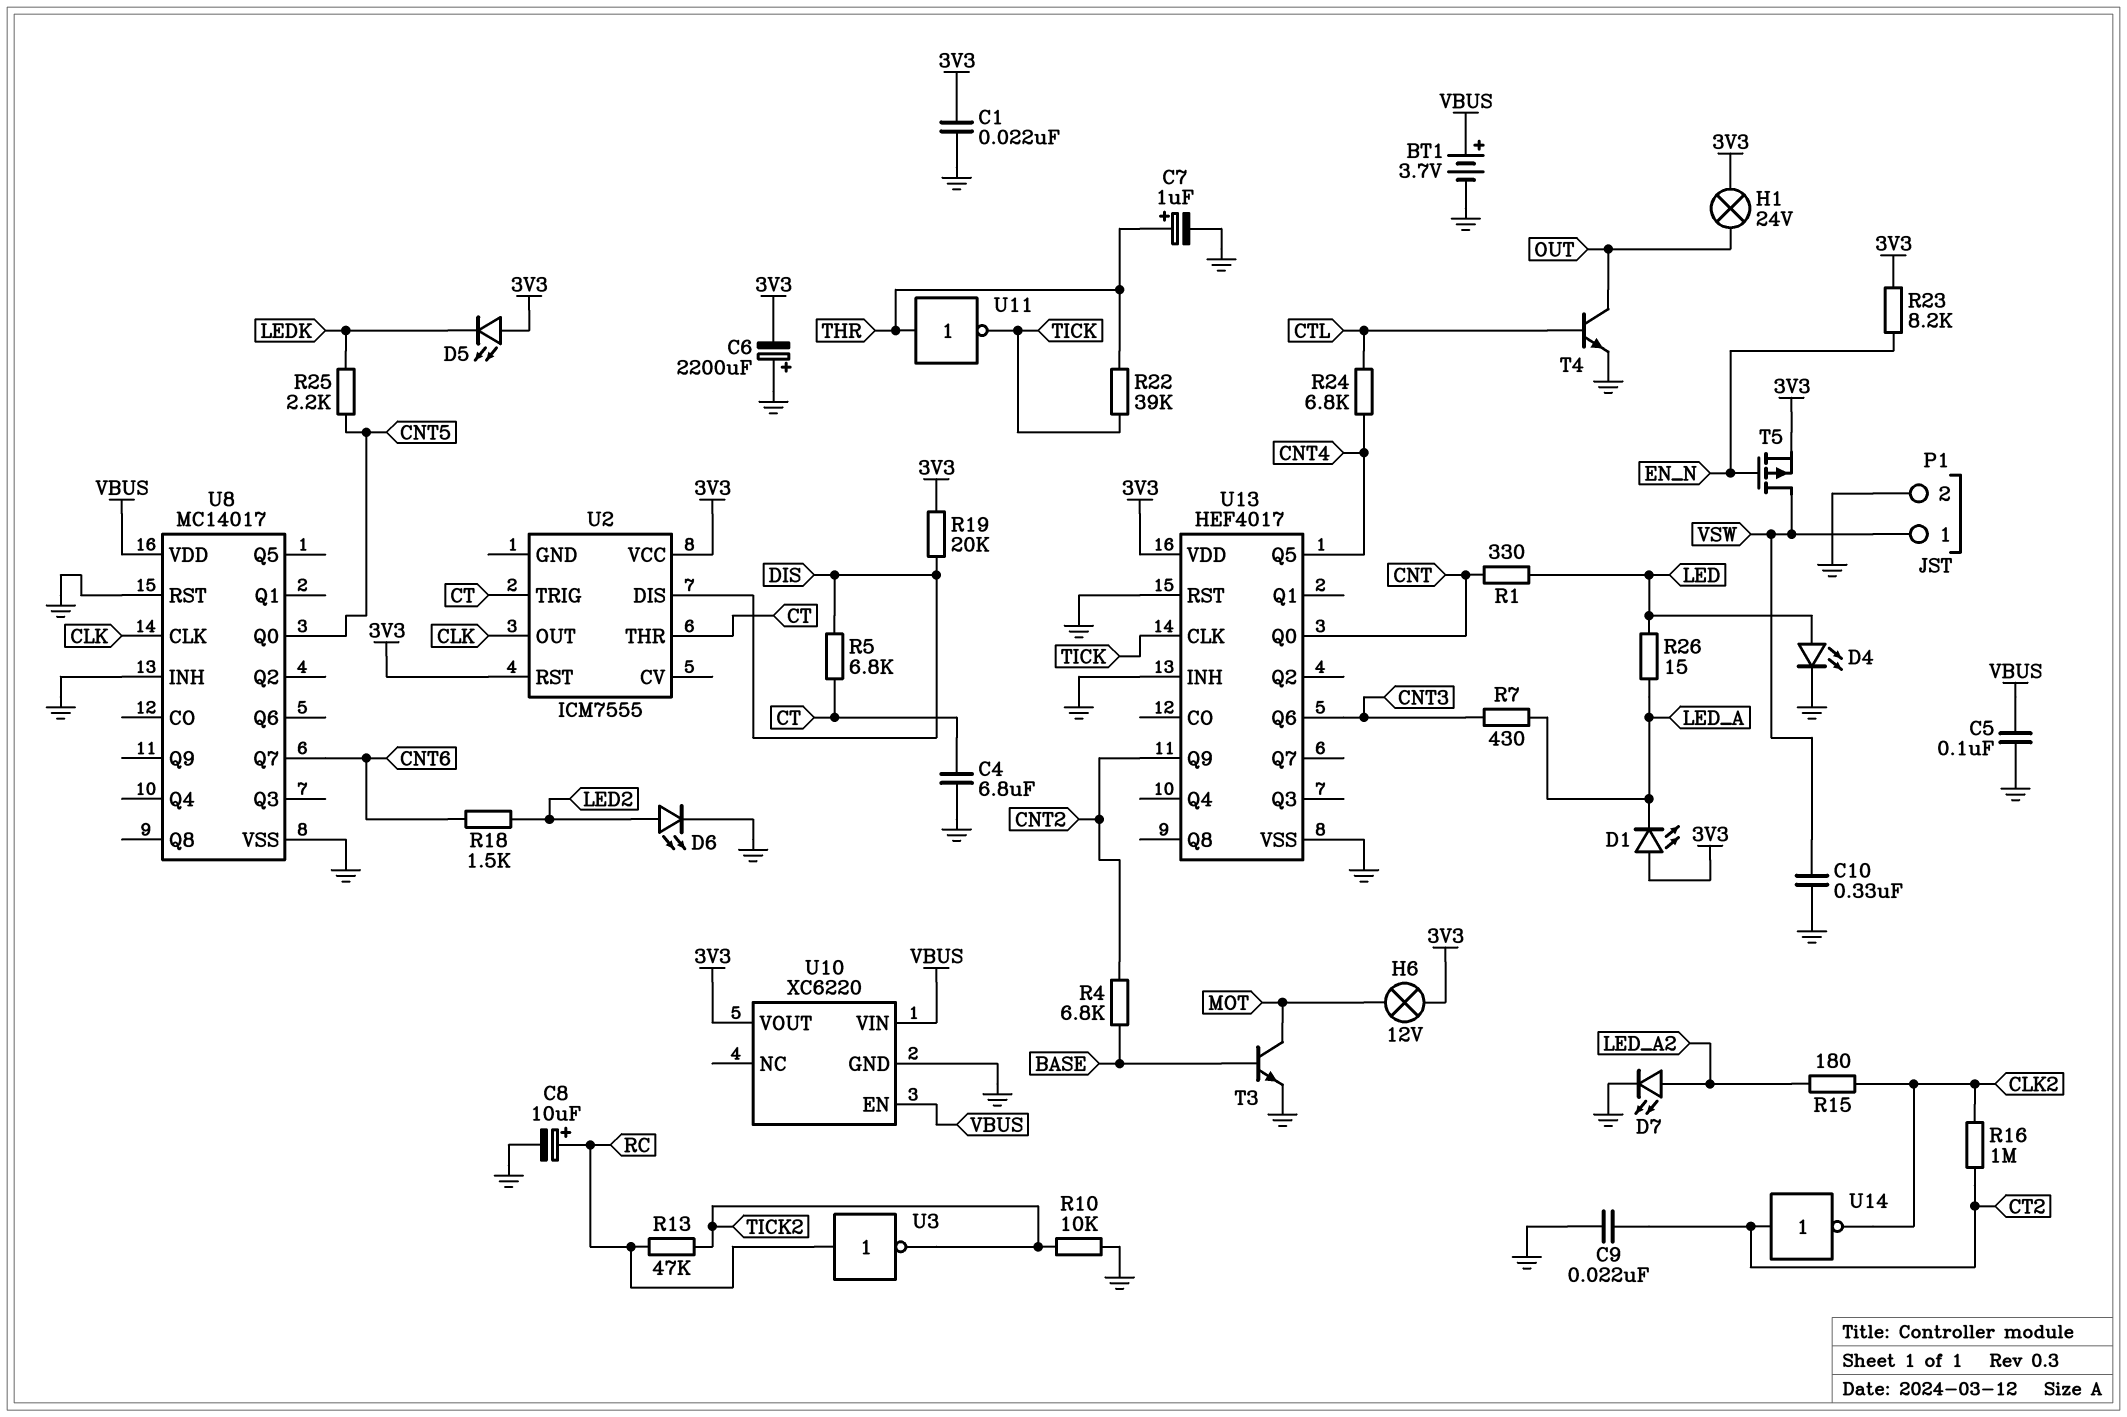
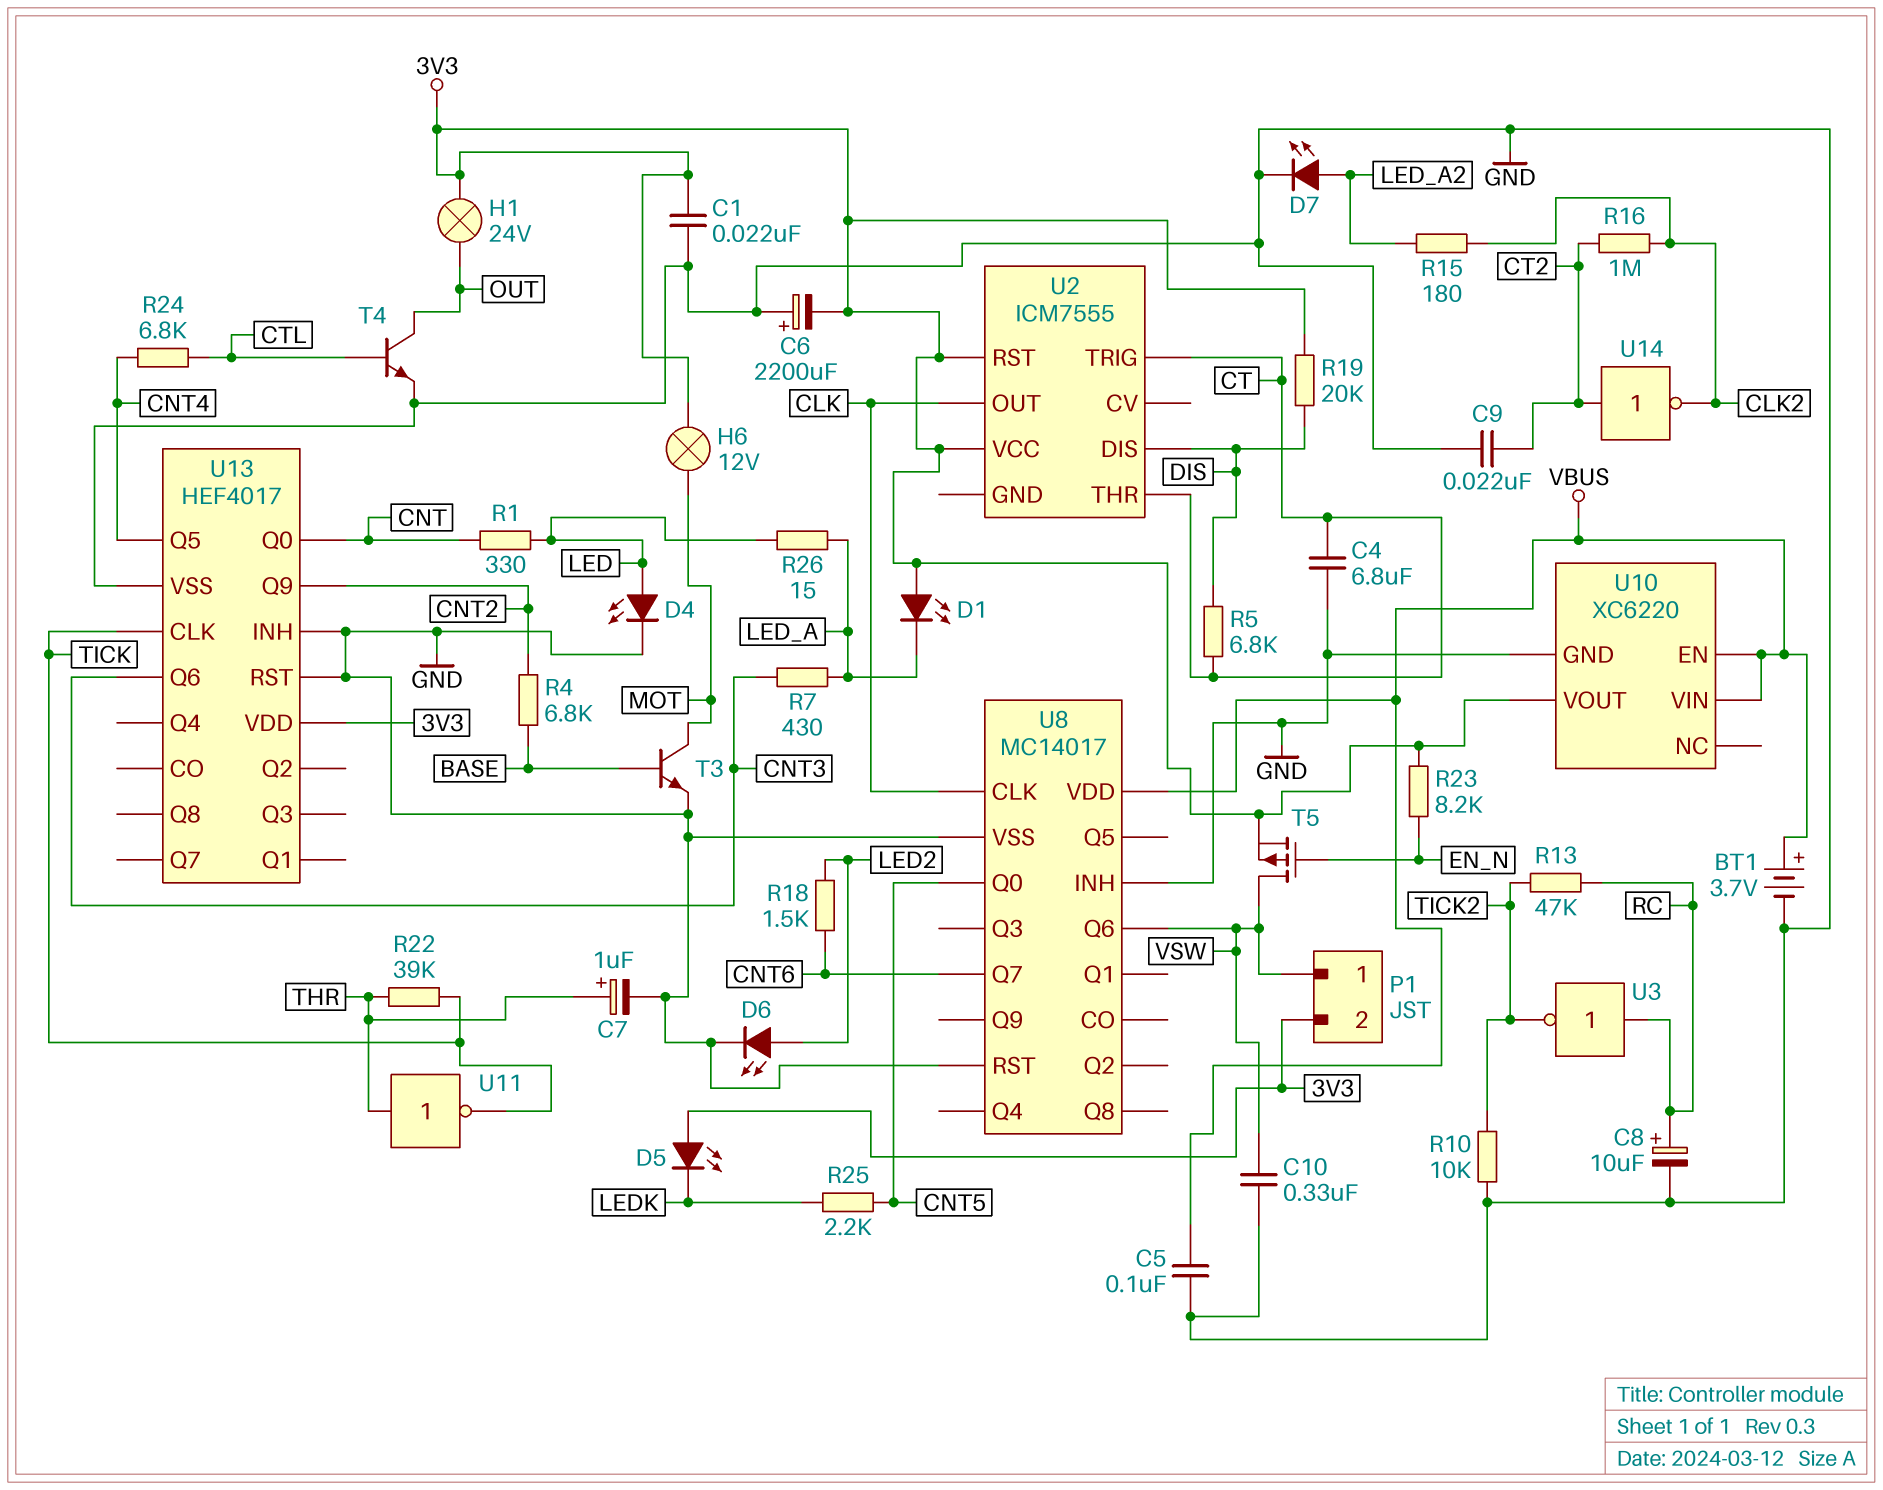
P1 pin 2: GND -> 3V3
U8 pin Q6: none -> VSW

